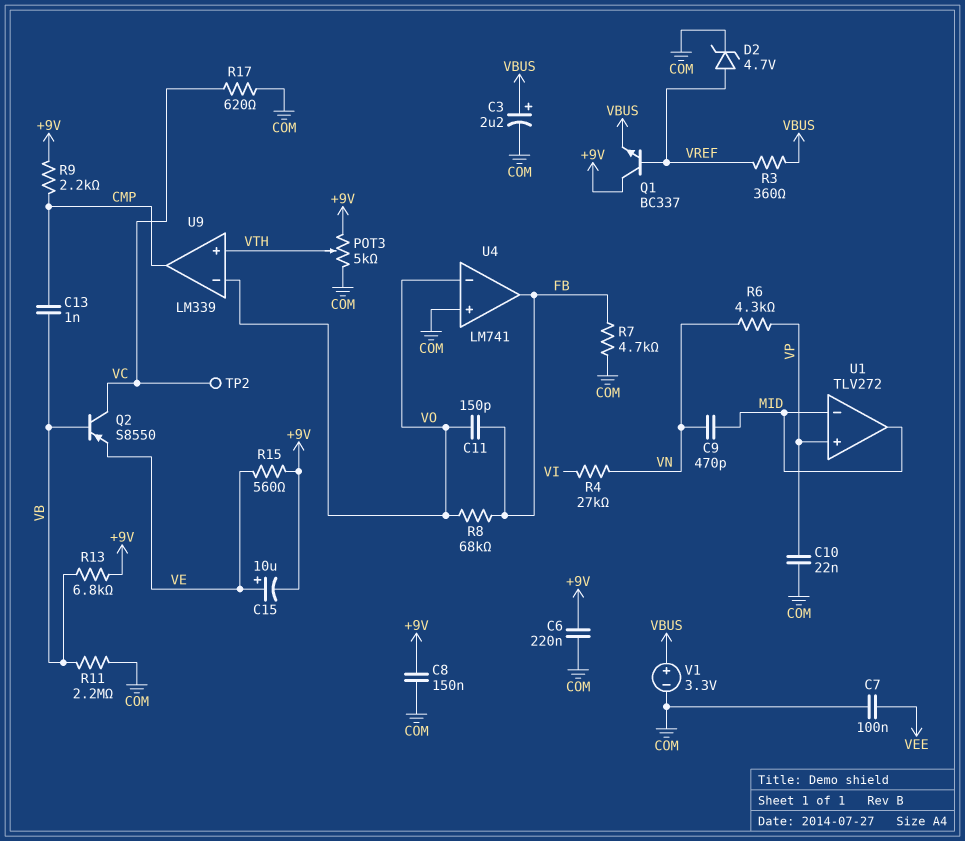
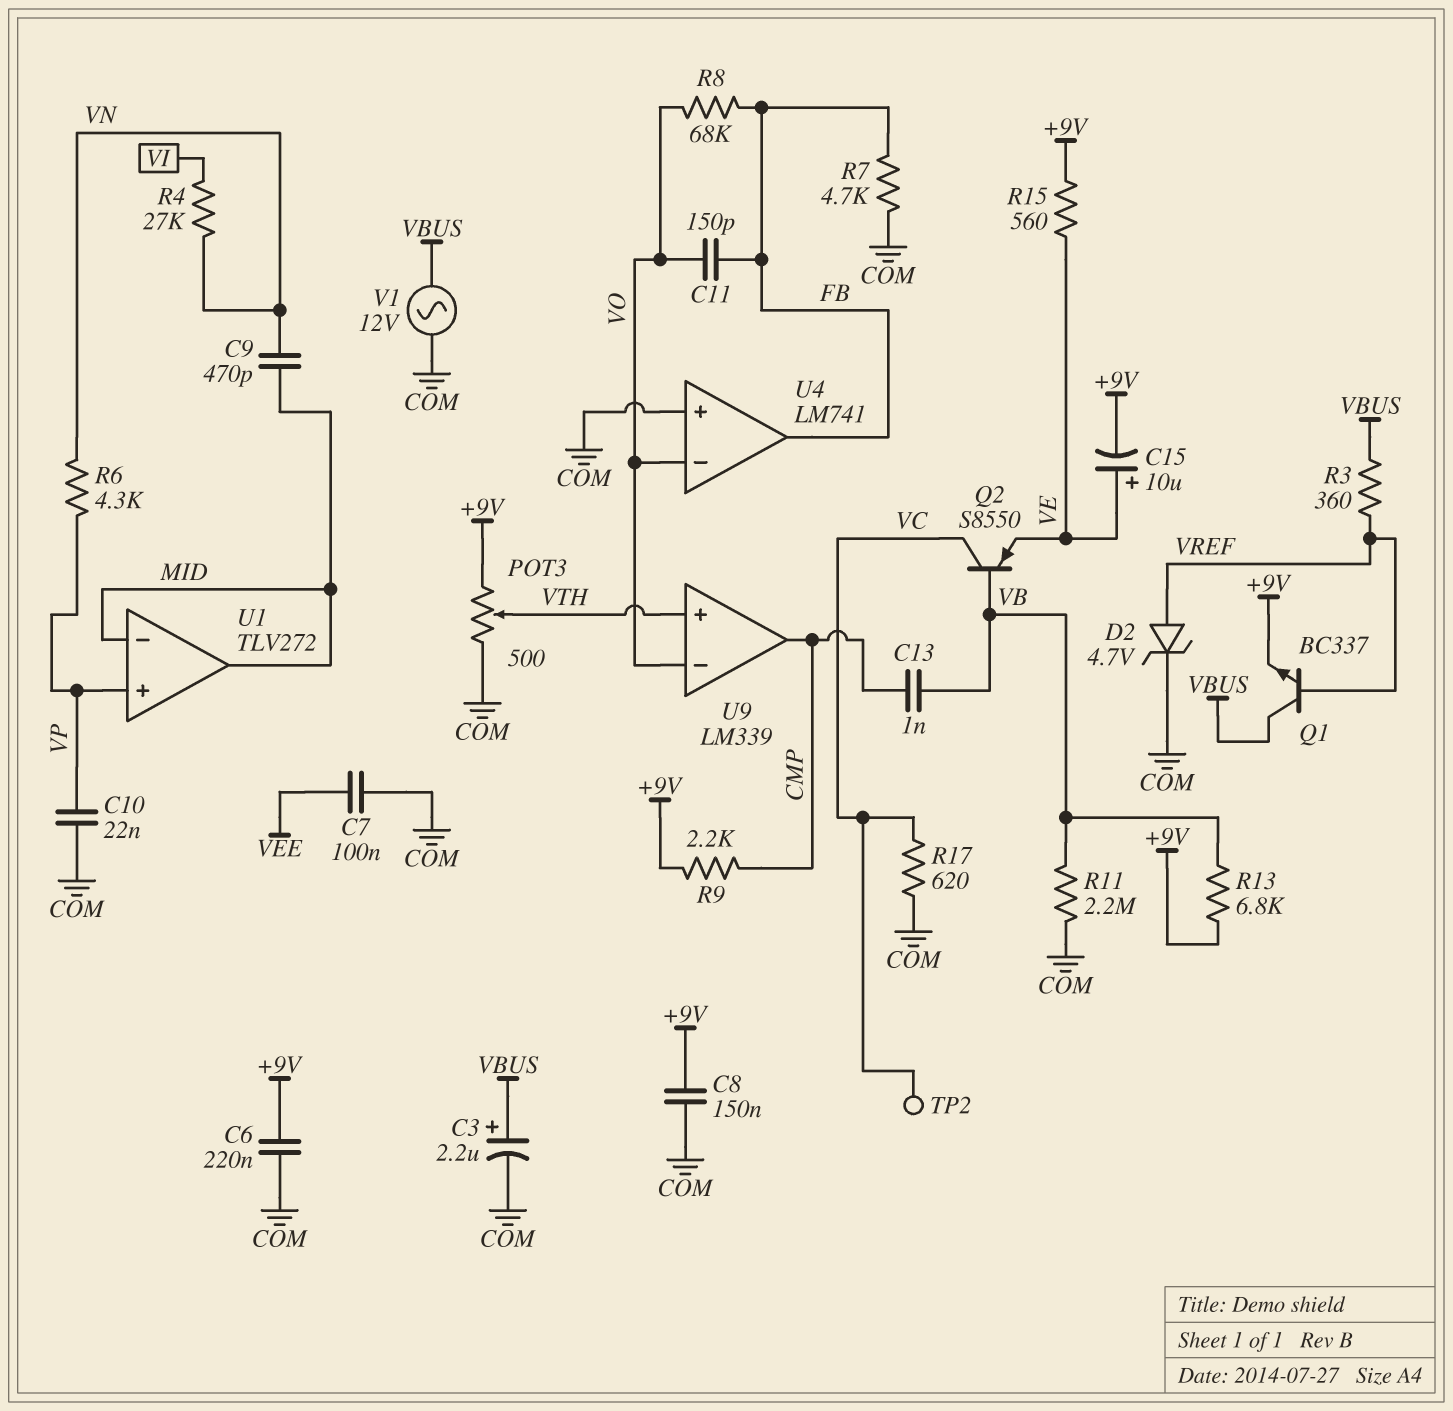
POT3: 5k (+9V, COM, wiper VTH) -> 500 (+9V, COM, wiper VTH)
Q1: NPN BC337 (B VREF, C +9V, E VBUS) -> NPN BC337 (B VREF, C VBUS, E +9V)
V1: 3.3V (plus VBUS, minus COM) -> AC 12V (COM, VBUS)

